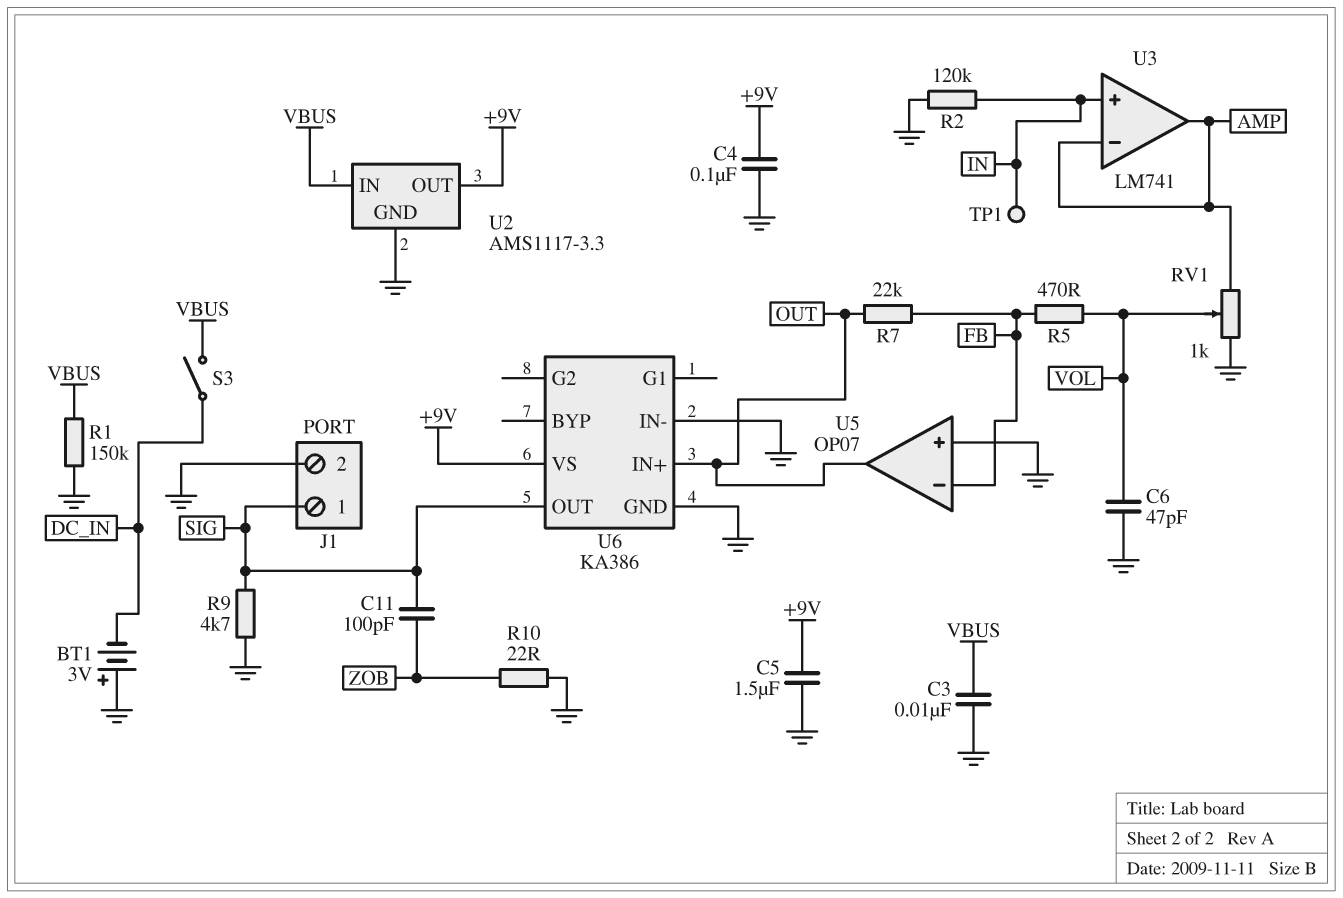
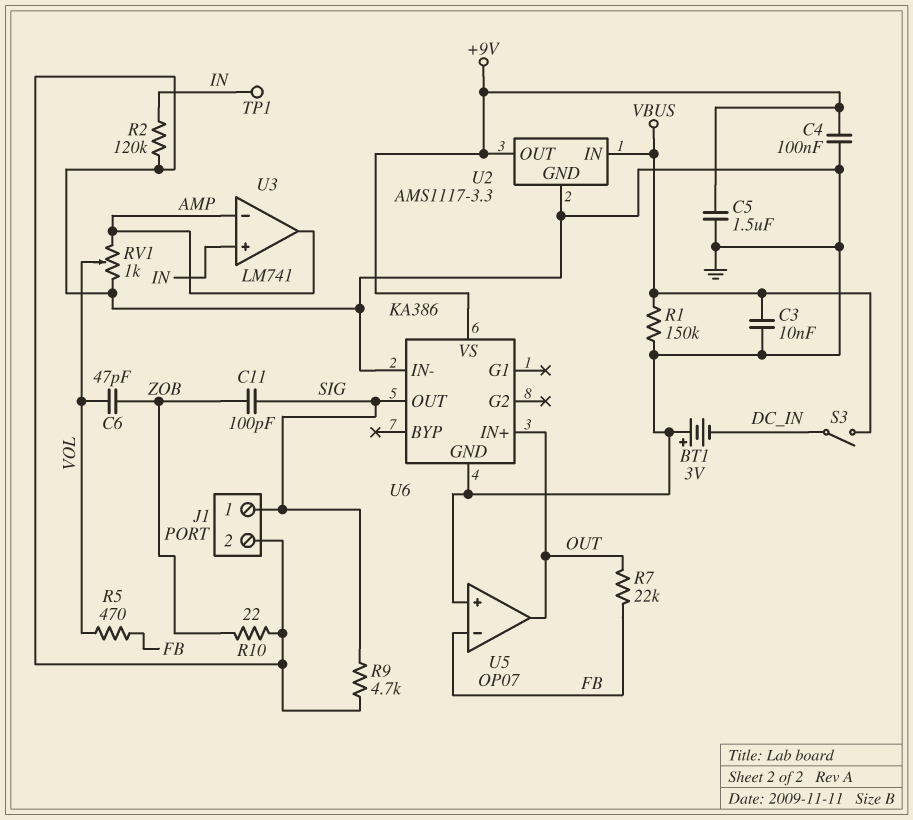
C6: 47pF (GND, VOL) -> 47pF (VOL, ZOB)

